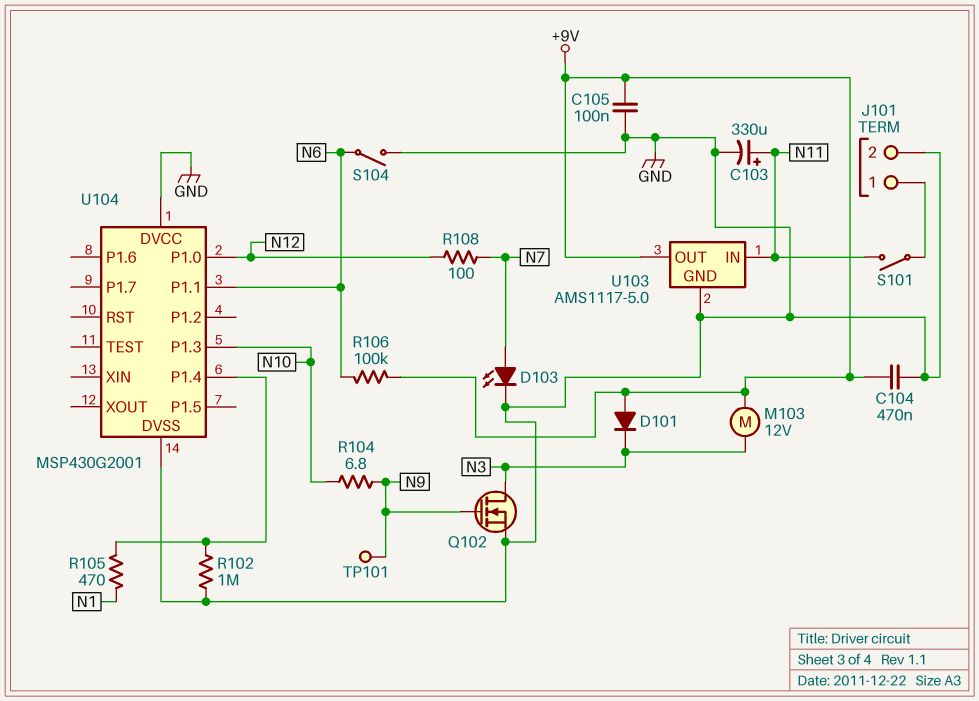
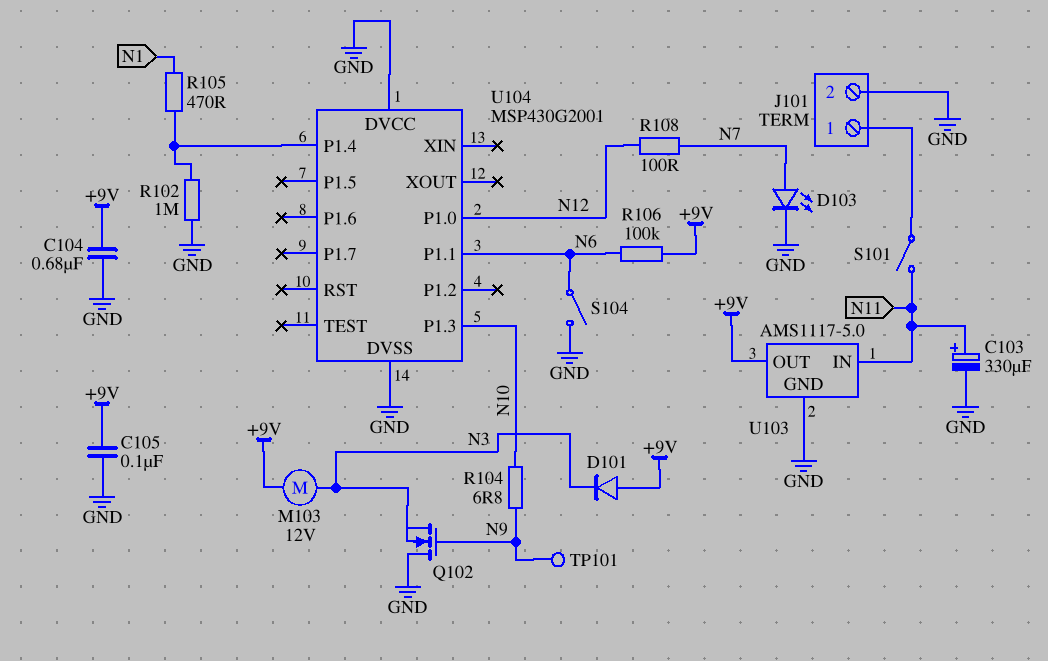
C104: 470nF (+9V, GND) -> 680nF (+9V, GND)
Q102: NMOS (G N9, D N3, S GND) -> NMOS (G N9, D GND, S N3)

